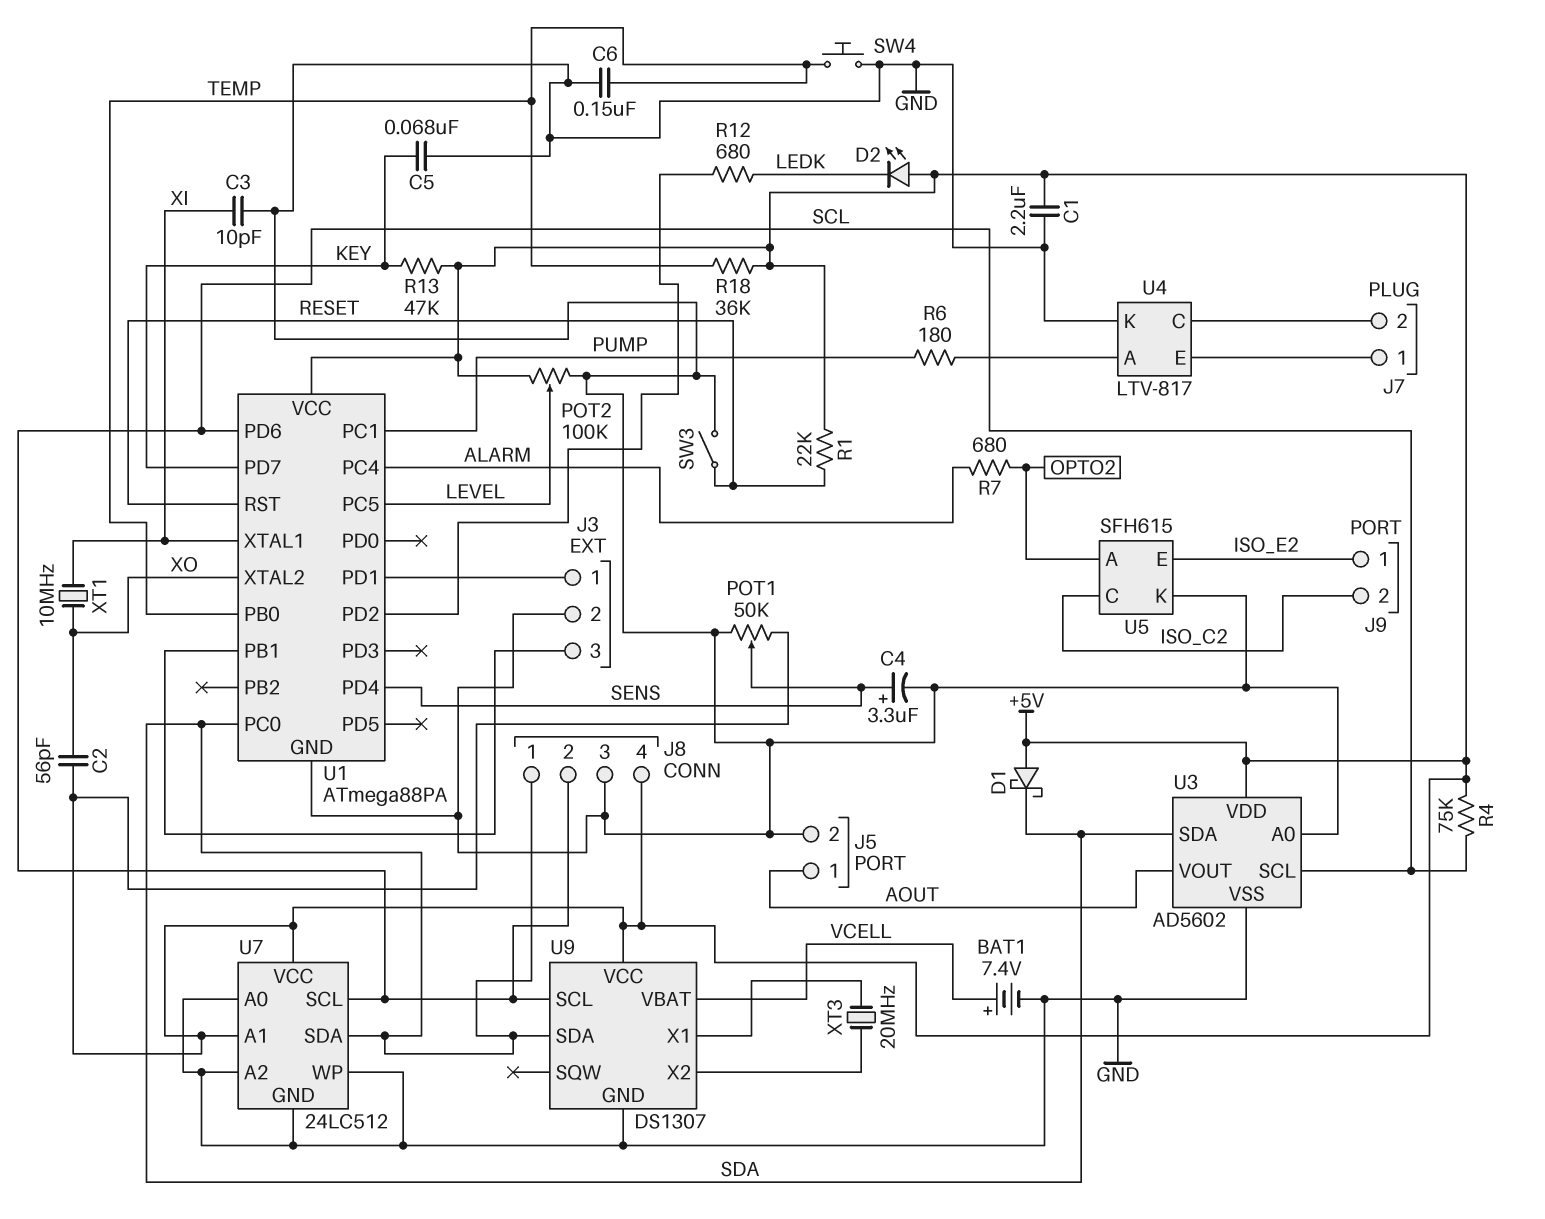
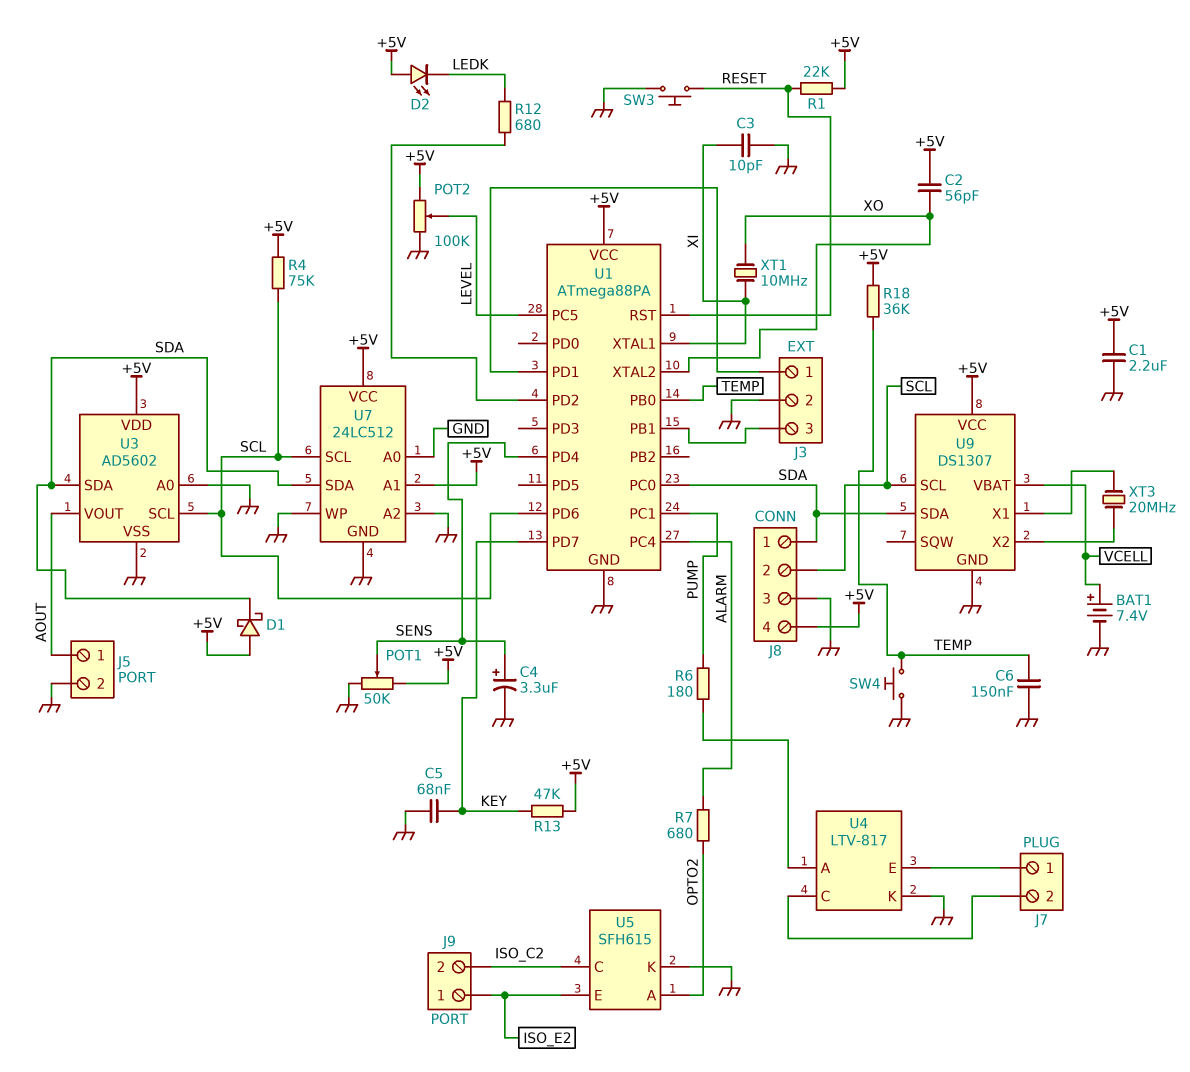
SW3: switch (GND, RESET) -> button (GND, RESET)

